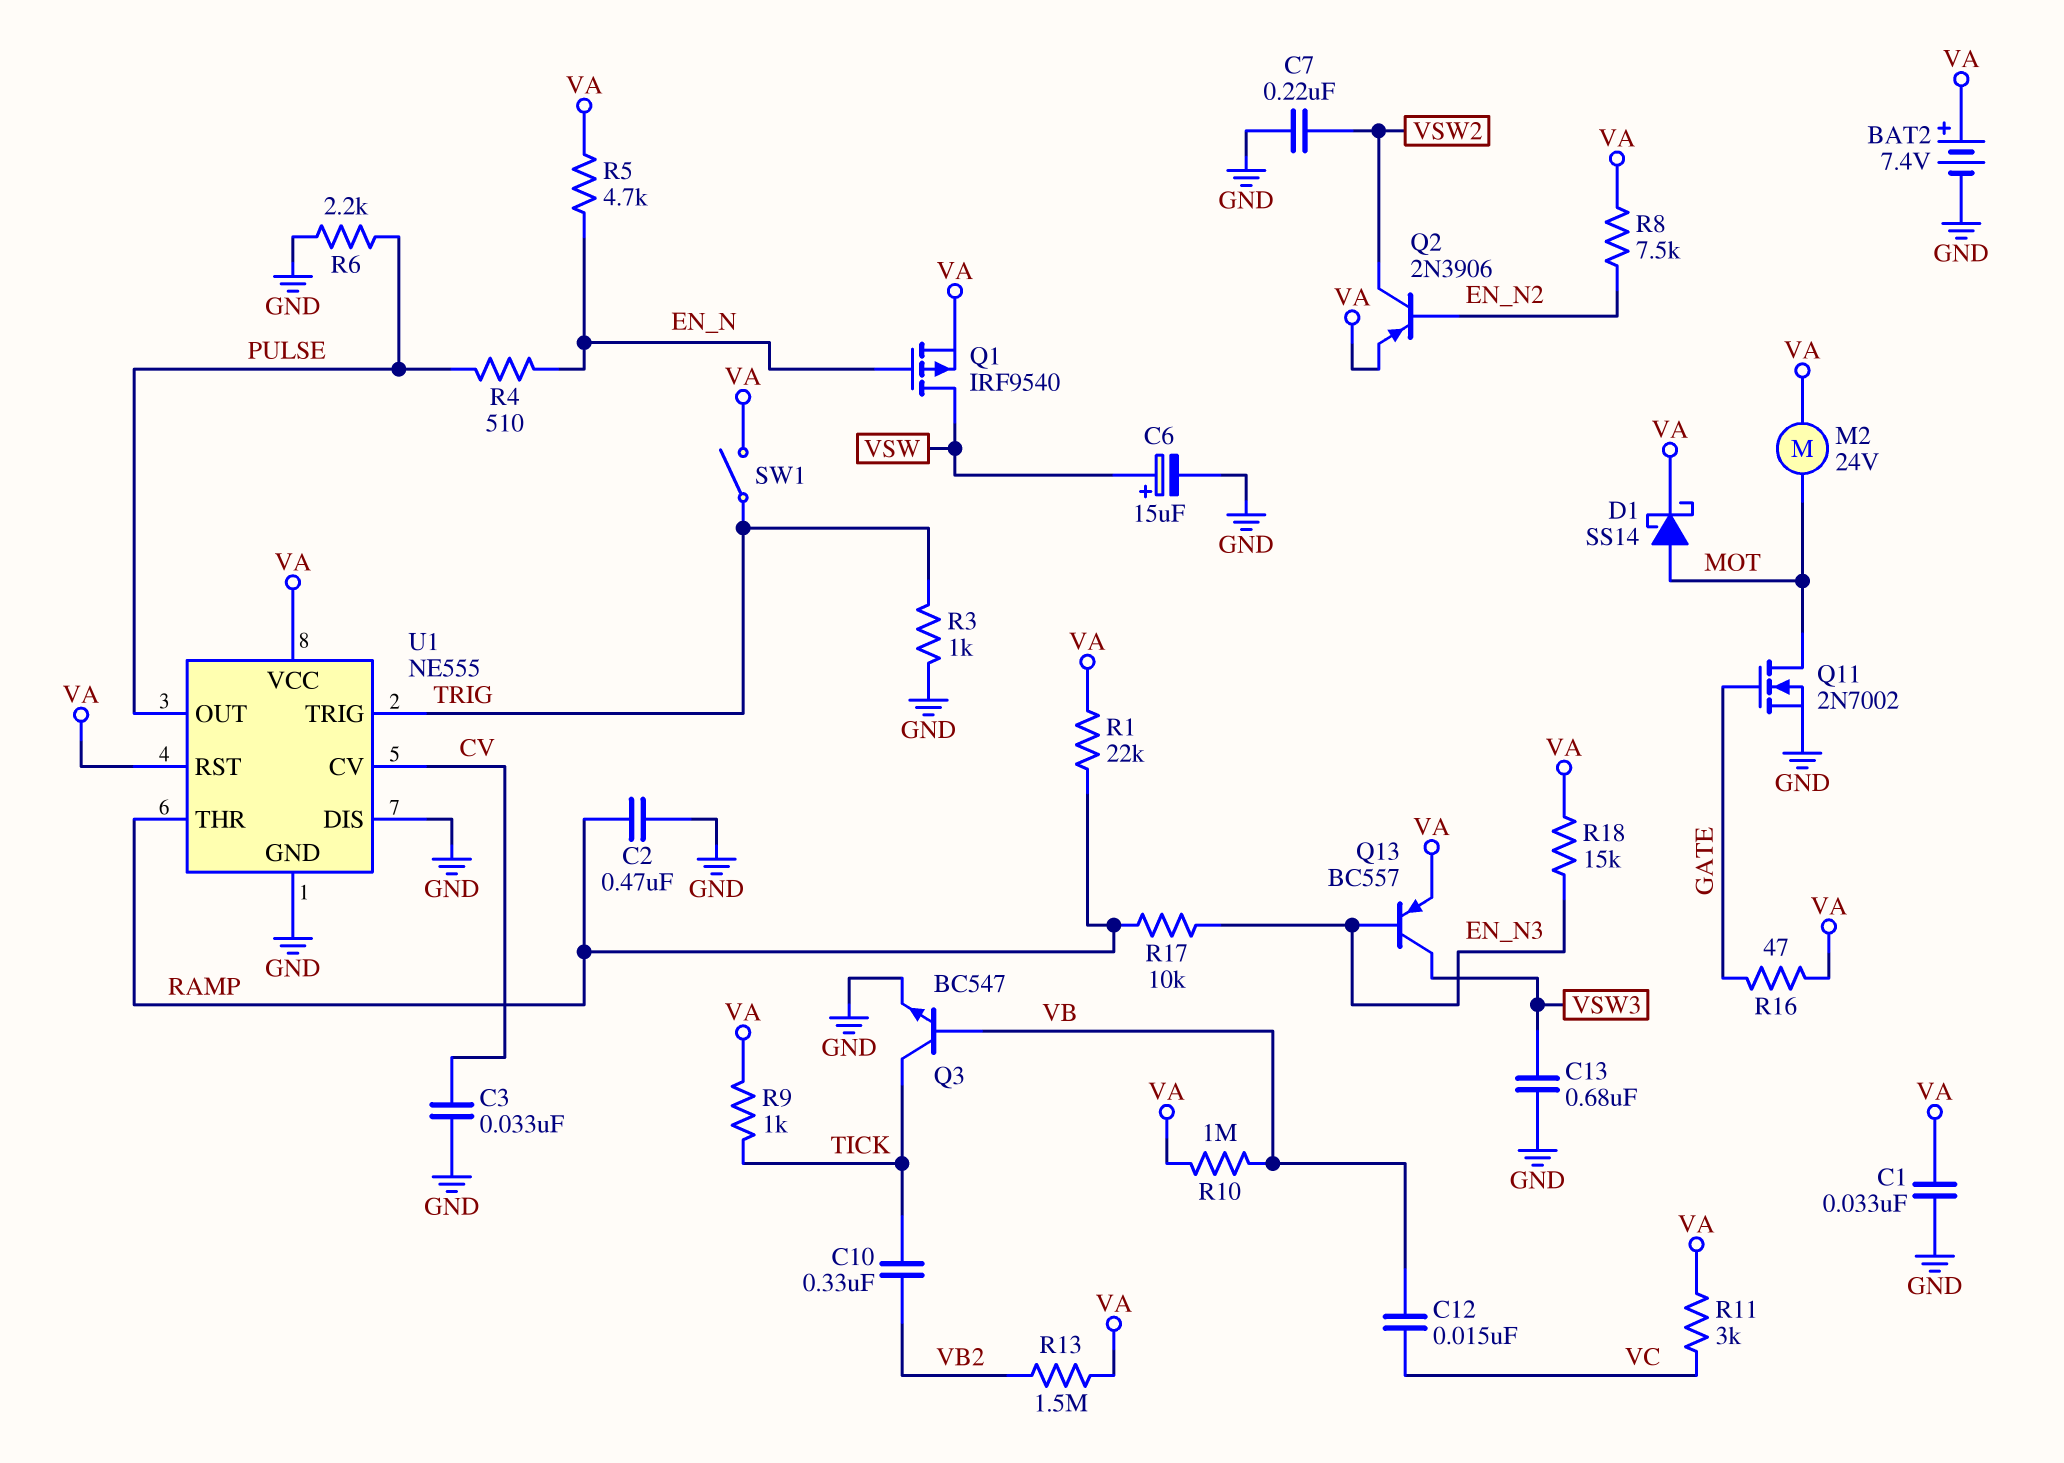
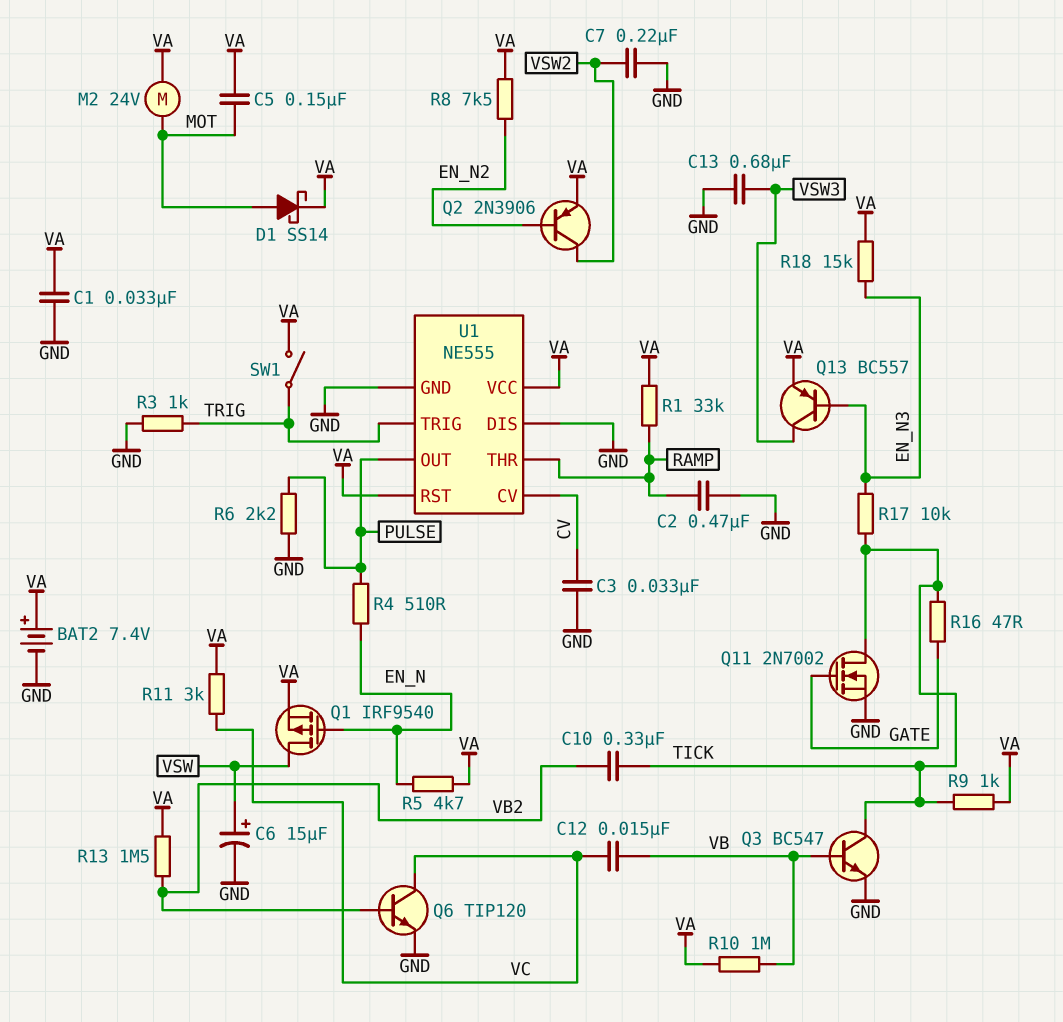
C5: none -> 150nF (MOT, VA)
Q6: none -> NPN TIP120 (B VB2, C VC, E GND)
Q11: NMOS 2N7002 (G GATE, D MOT, S GND) -> NMOS 2N7002 (G GATE, D TICK, S GND)
R1: 22k (RAMP, VA) -> 33k (RAMP, VA)
R16: 47 (GATE, VA) -> 47 (GATE, TICK)
R17: 10k (EN_N3, RAMP) -> 10k (EN_N3, TICK)

